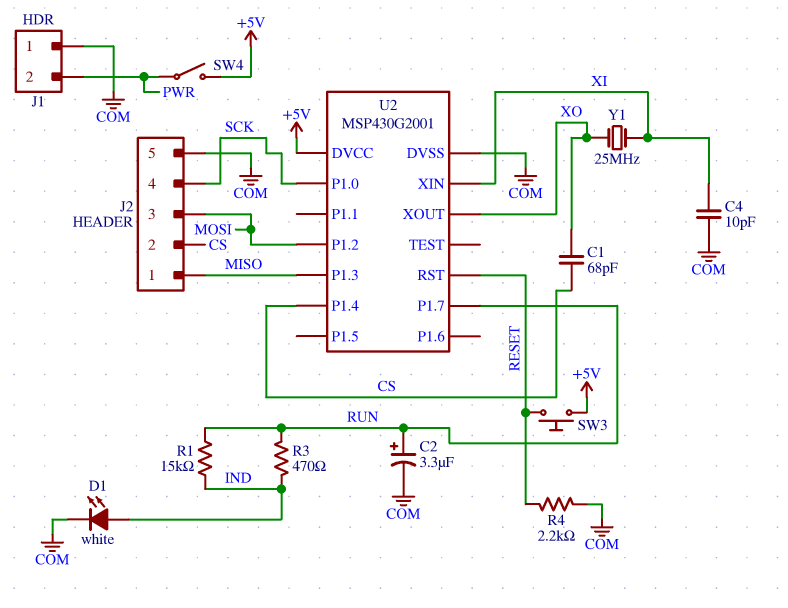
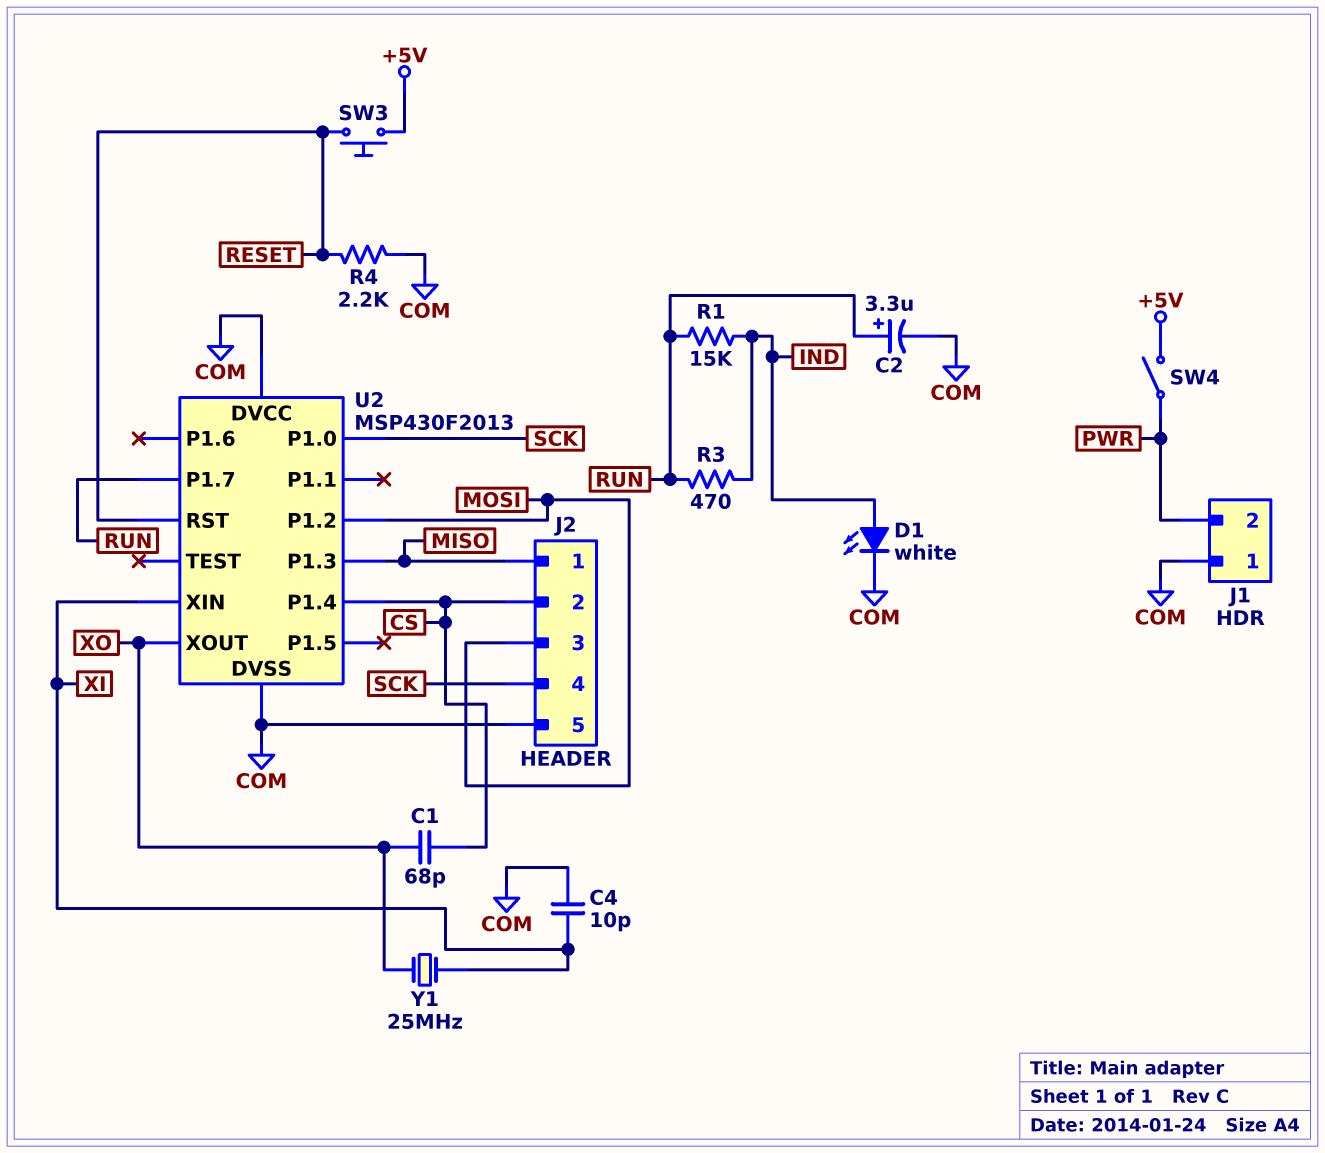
U2: MSP430G2001 -> MSP430F2013
U2 pin DVCC: +5V -> COM

